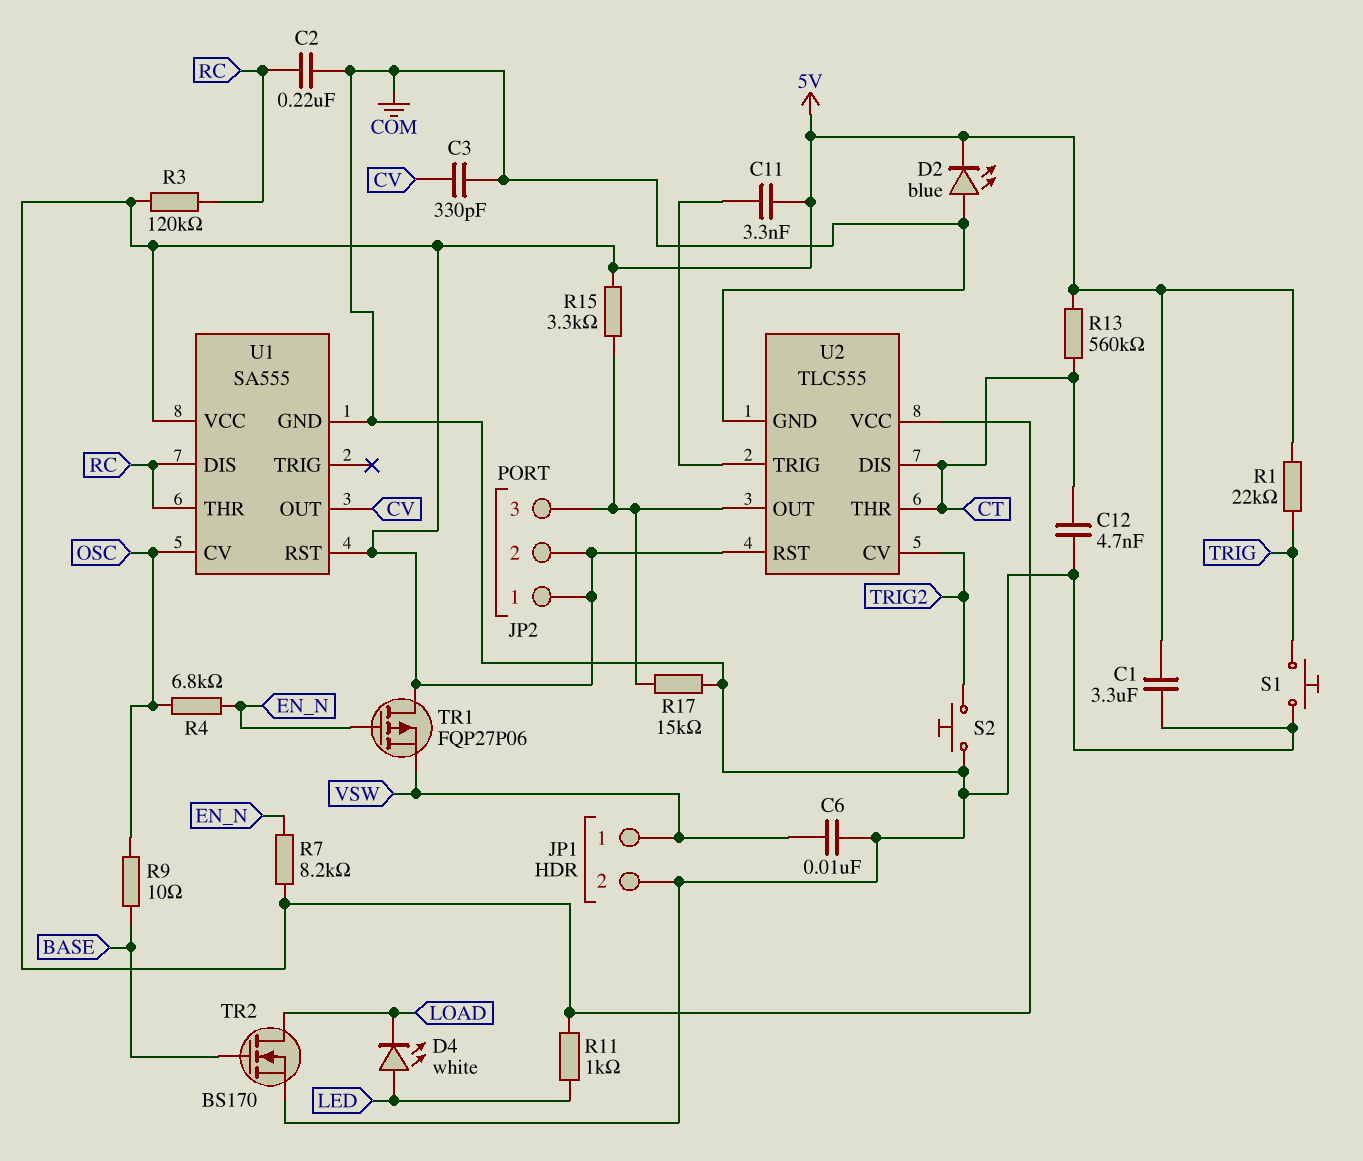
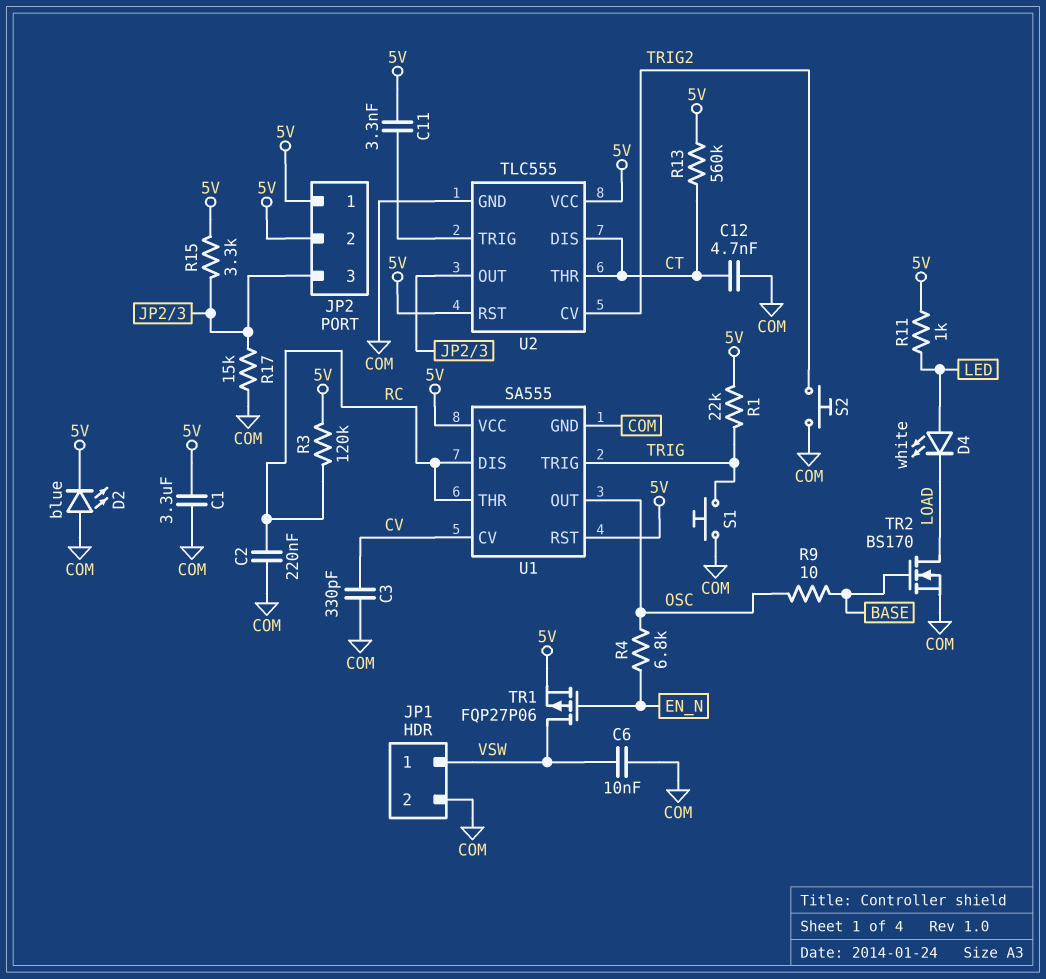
R7: 8.2k (5V, EN_N) -> none
TR1: PMOS FQP27P06 (G EN_N, D 5V, S VSW) -> PMOS FQP27P06 (G EN_N, D VSW, S 5V)
U1 pin CV: OSC -> CV
U1 pin OUT: CV -> OSC
U1 pin TRIG: none -> TRIG

